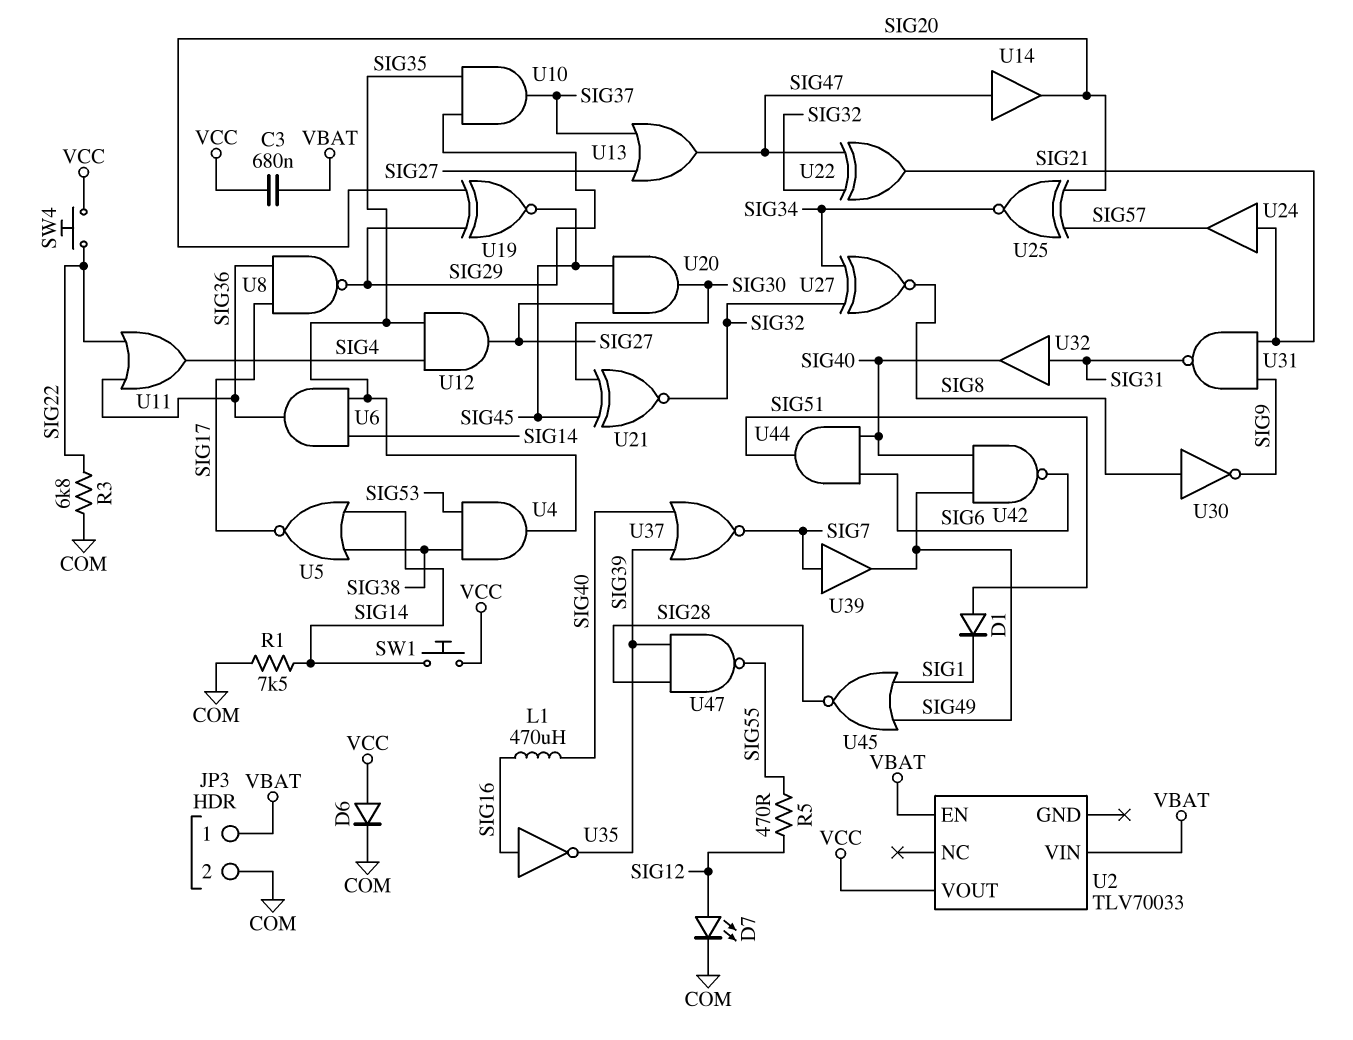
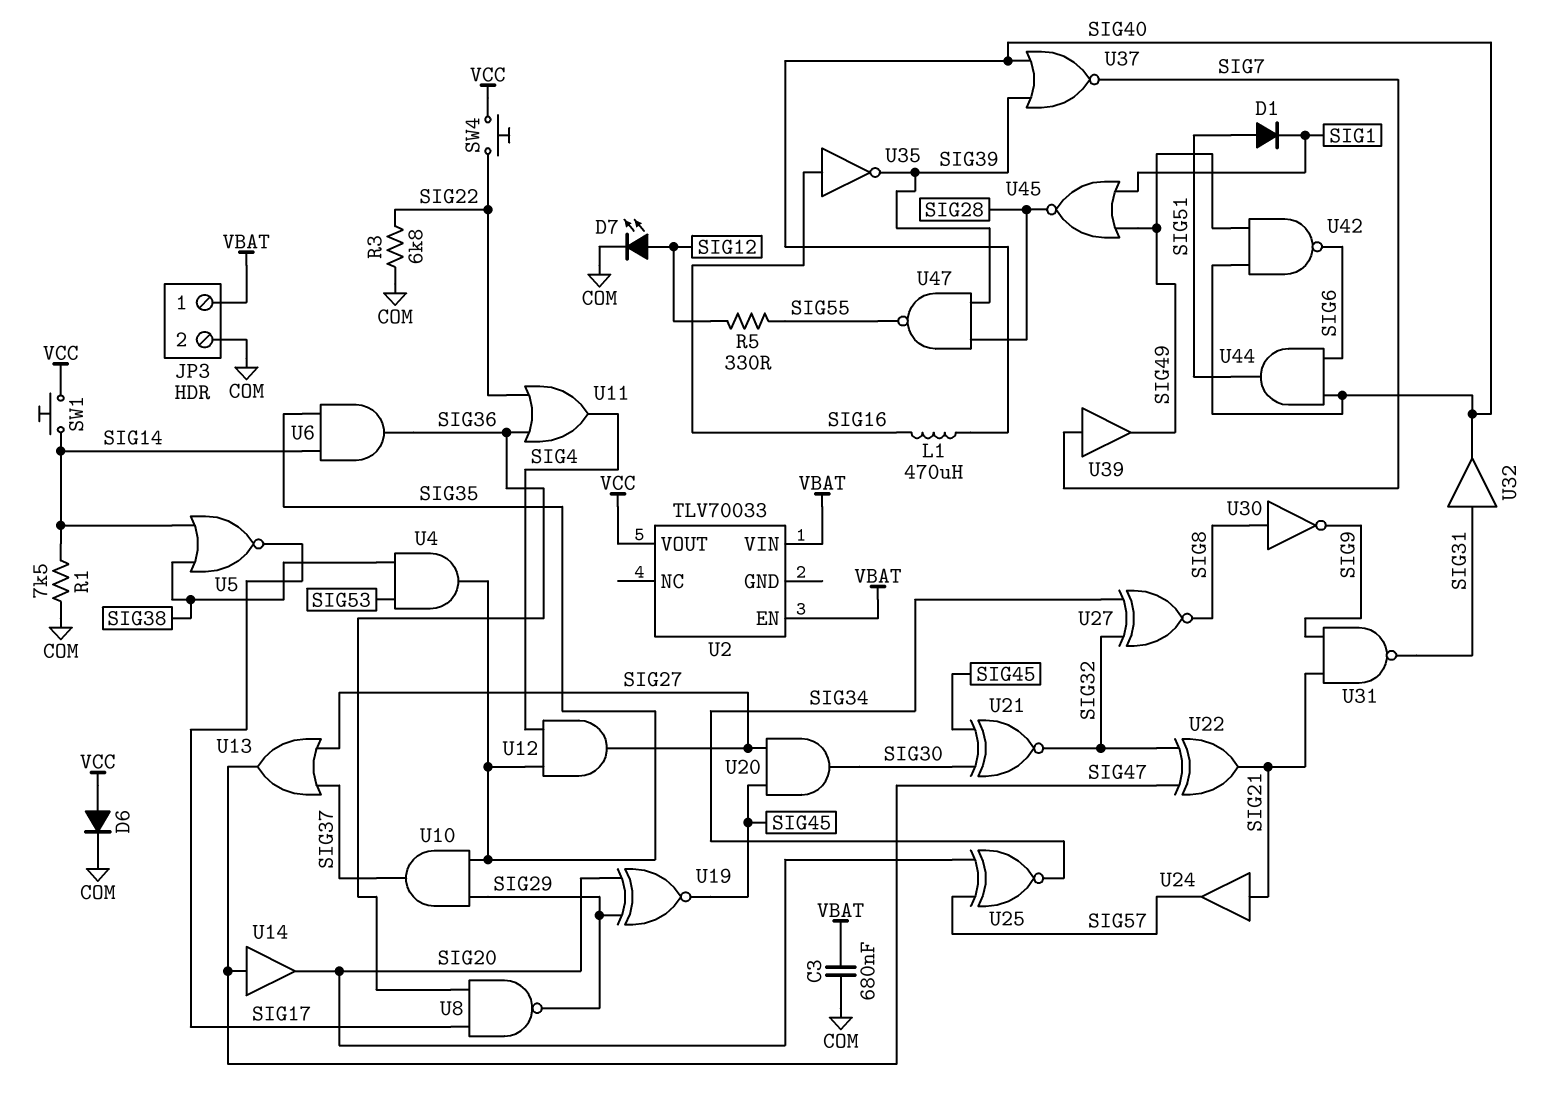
C3: 680nF (VBAT, VCC) -> 680nF (COM, VBAT)
R5: 470 (SIG12, SIG55) -> 330 (SIG12, SIG55)

